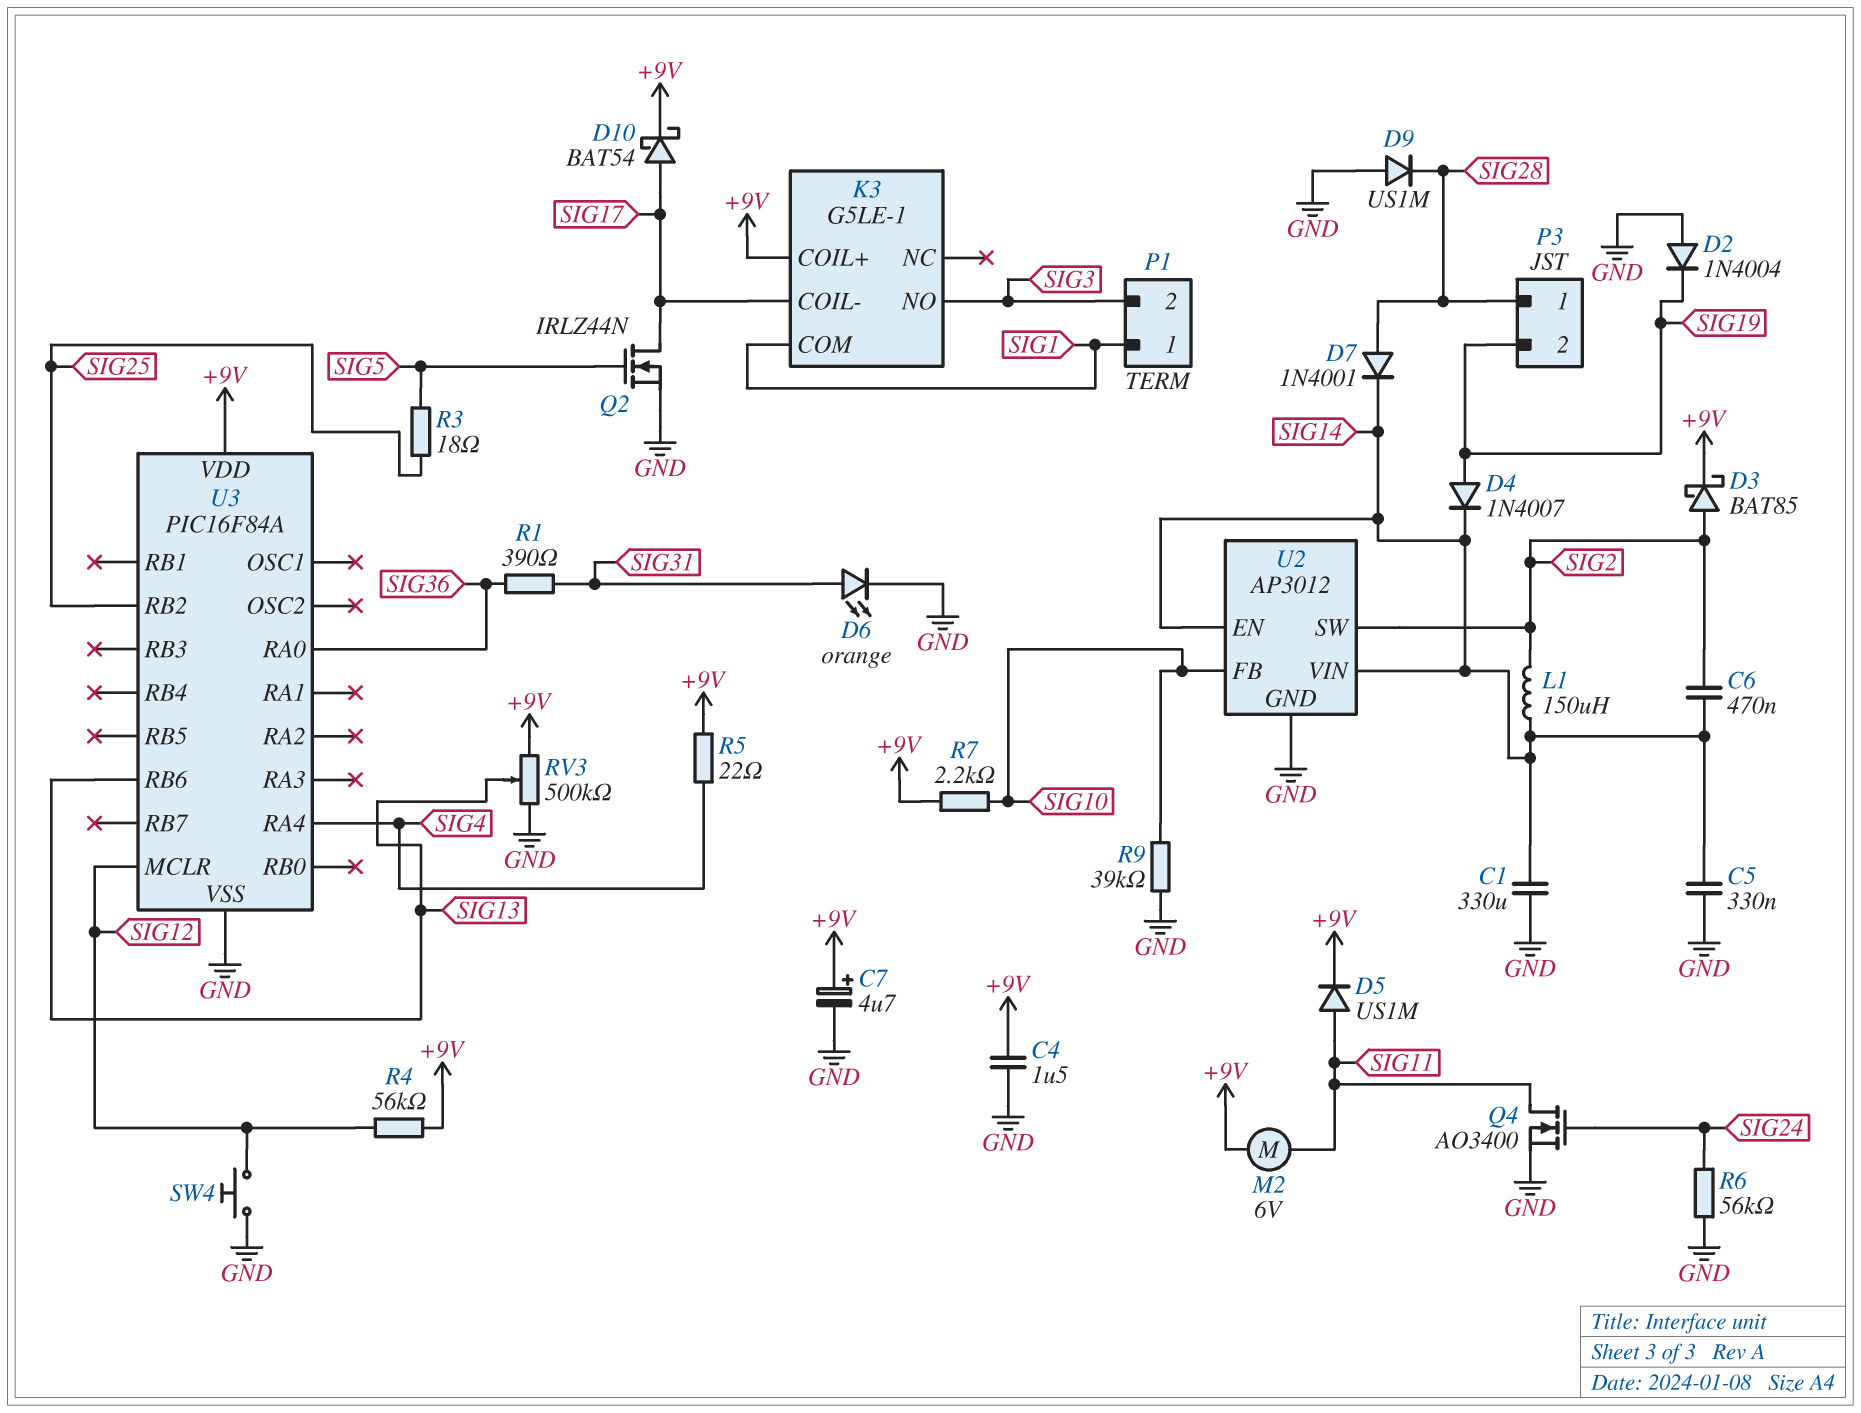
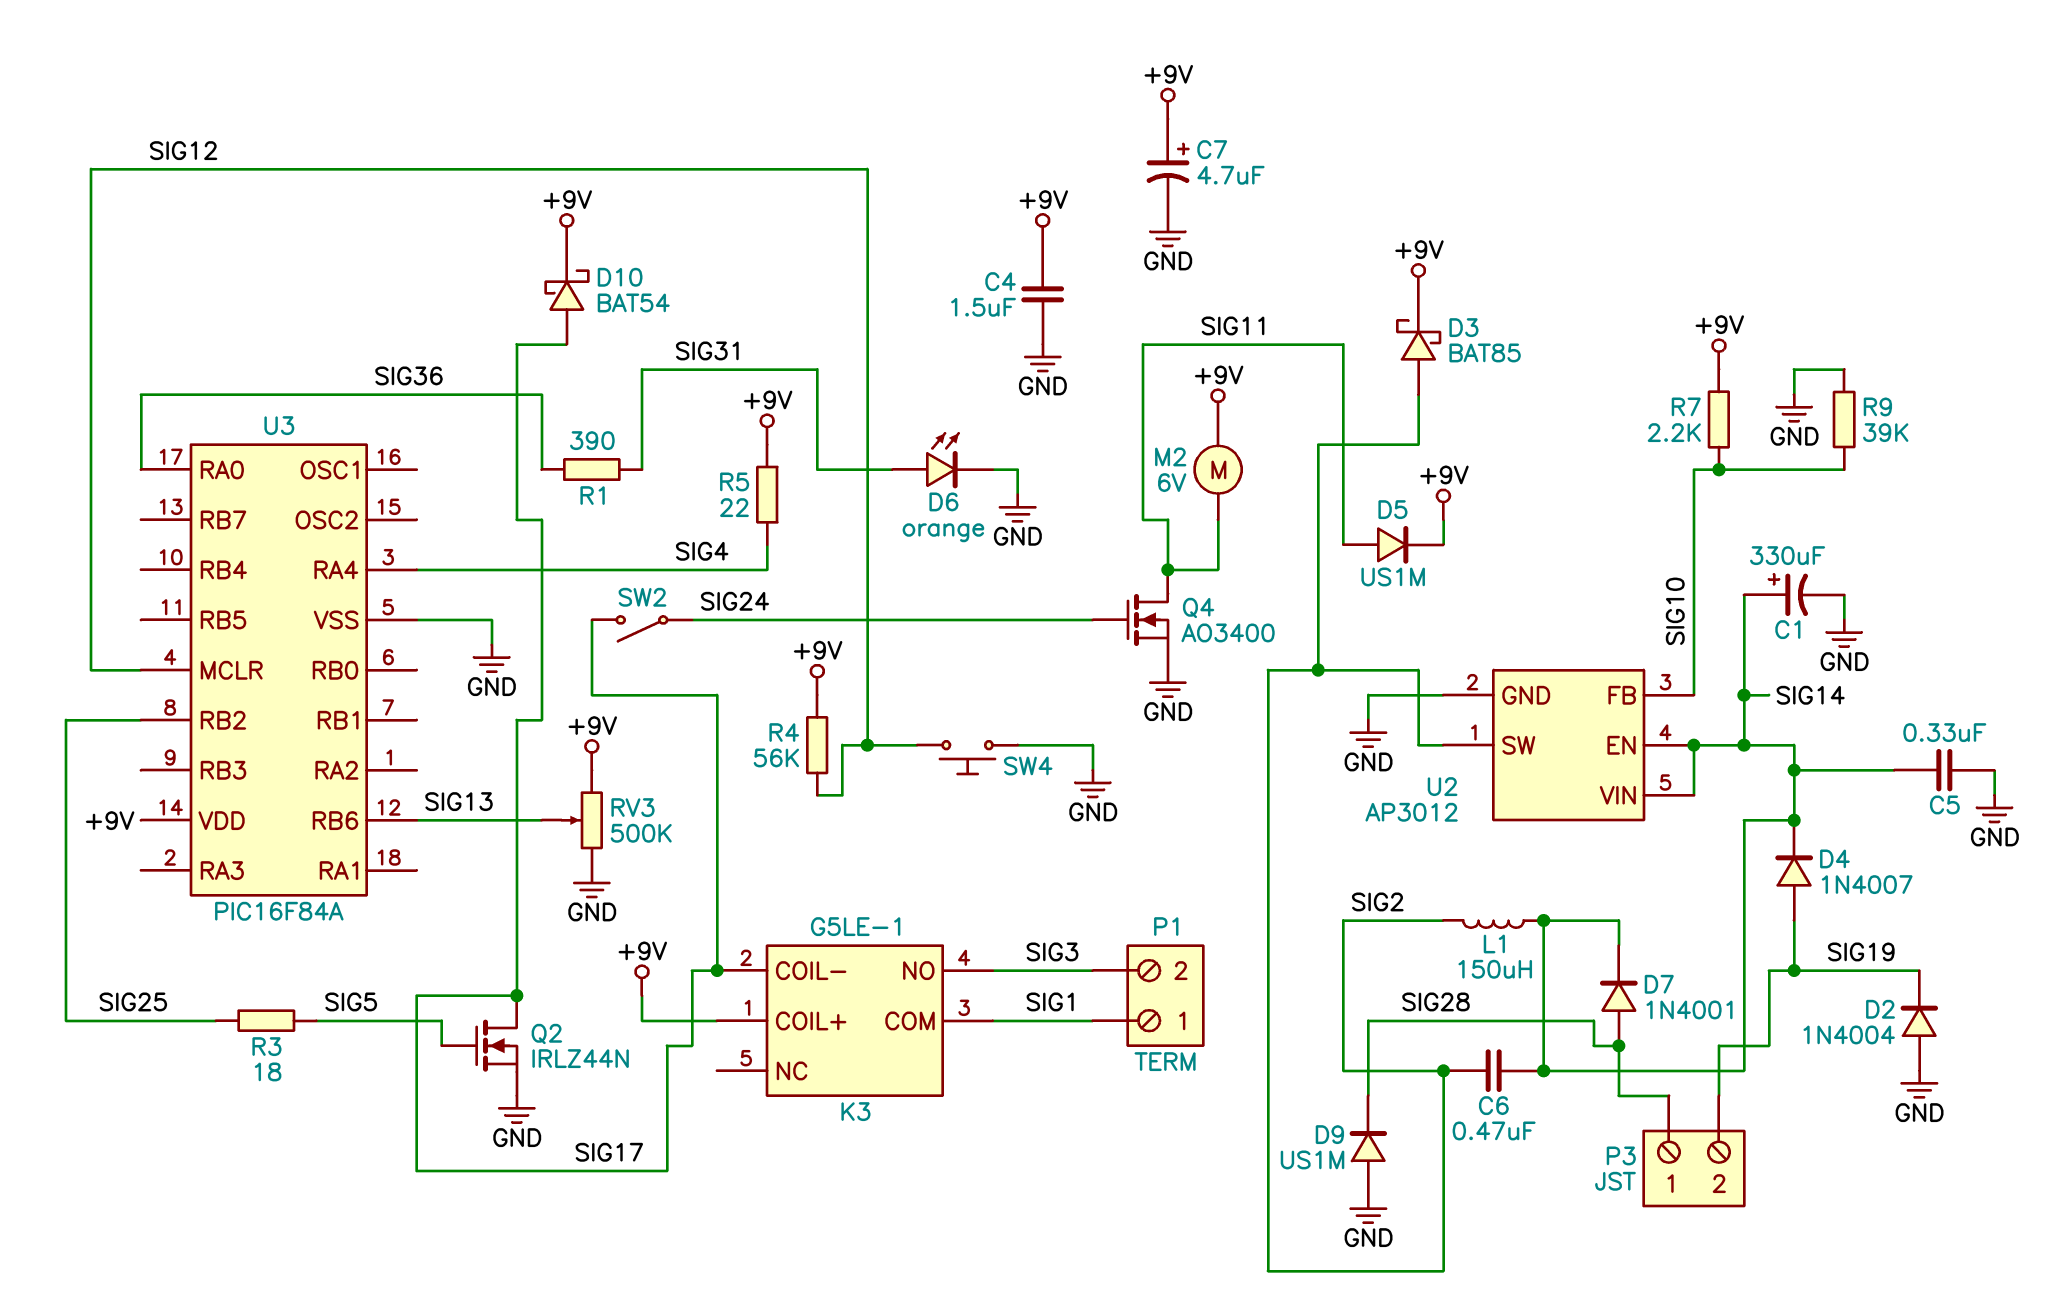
C1: 330uF (GND, SIG14) -> 330uF (plus SIG14, minus GND)
R6: 56k (GND, SIG24) -> none
SW2: none -> switch (SIG17, SIG24)

